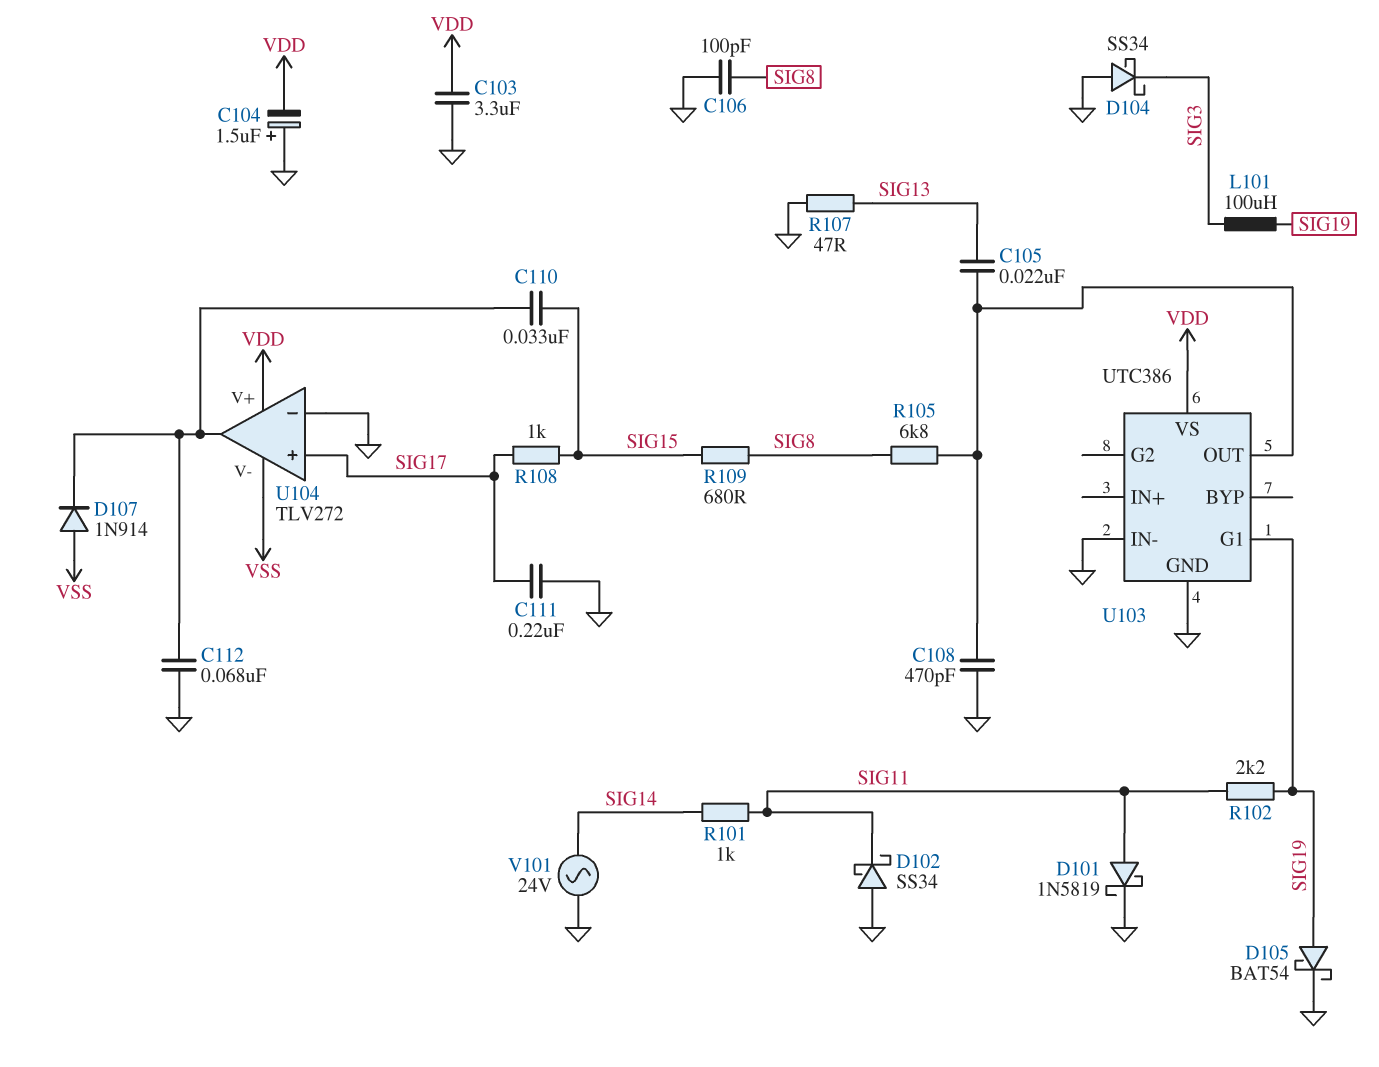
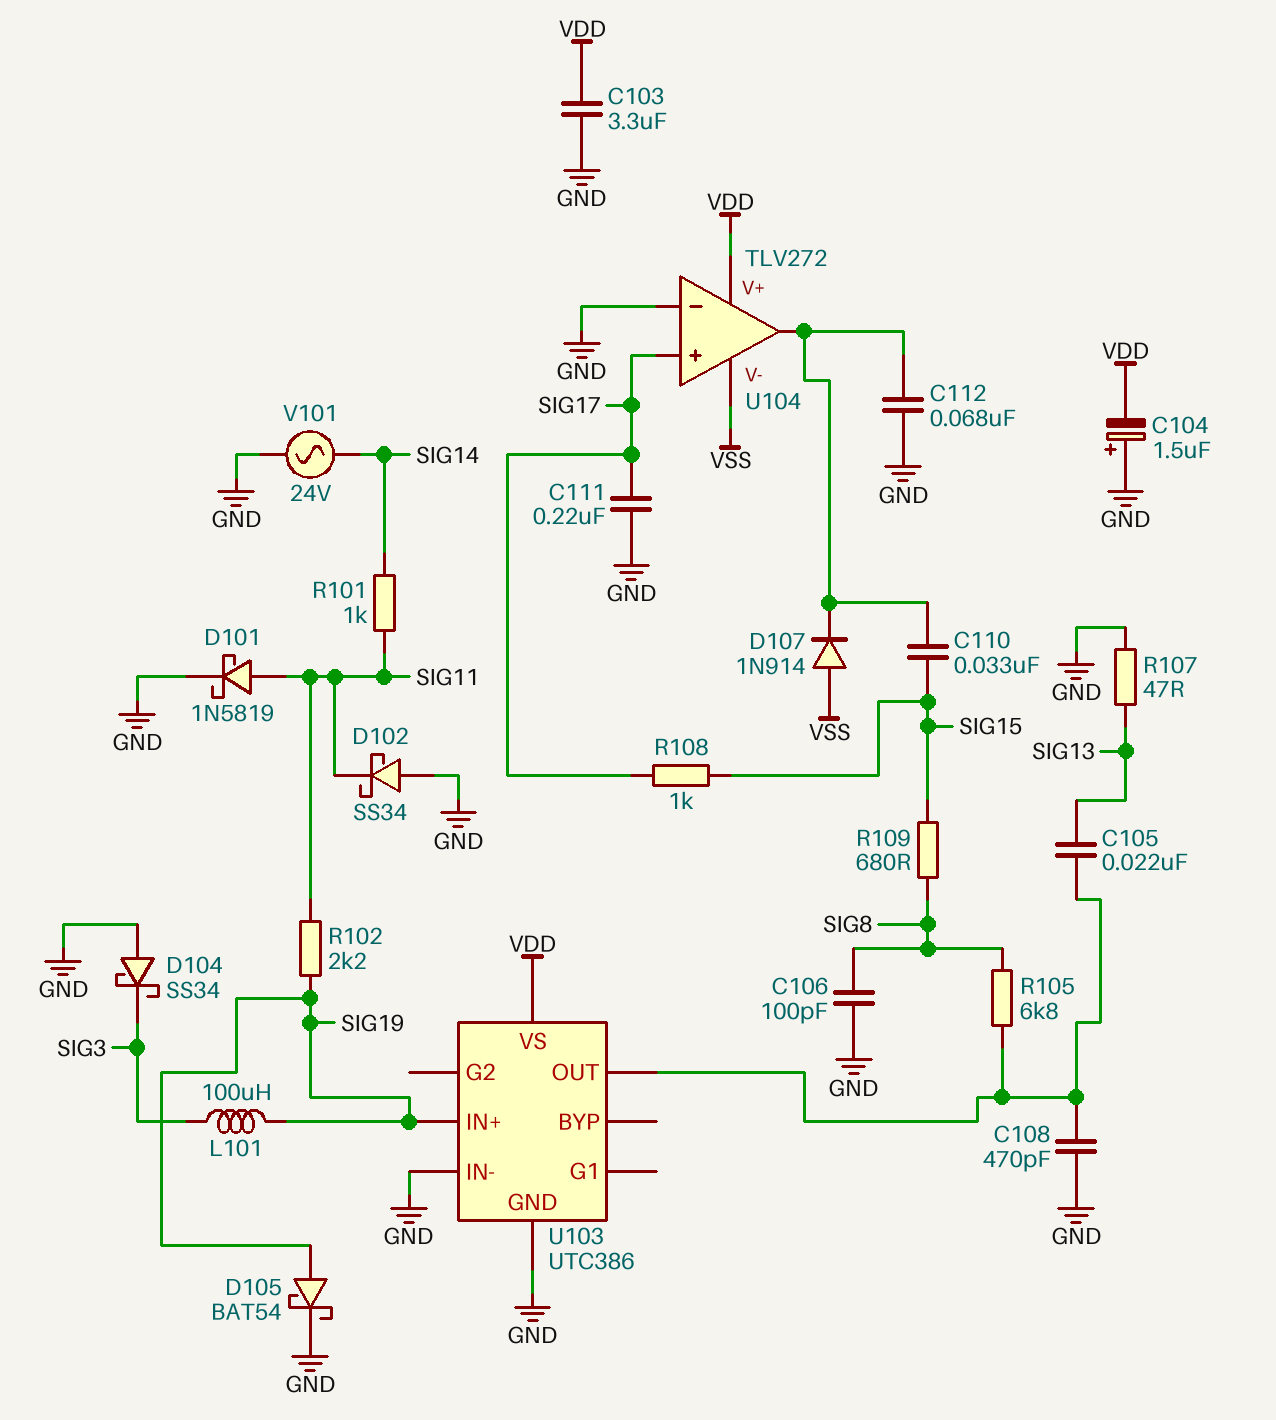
U103 pin G1: SIG19 -> none
U103 pin IN+: none -> SIG19

